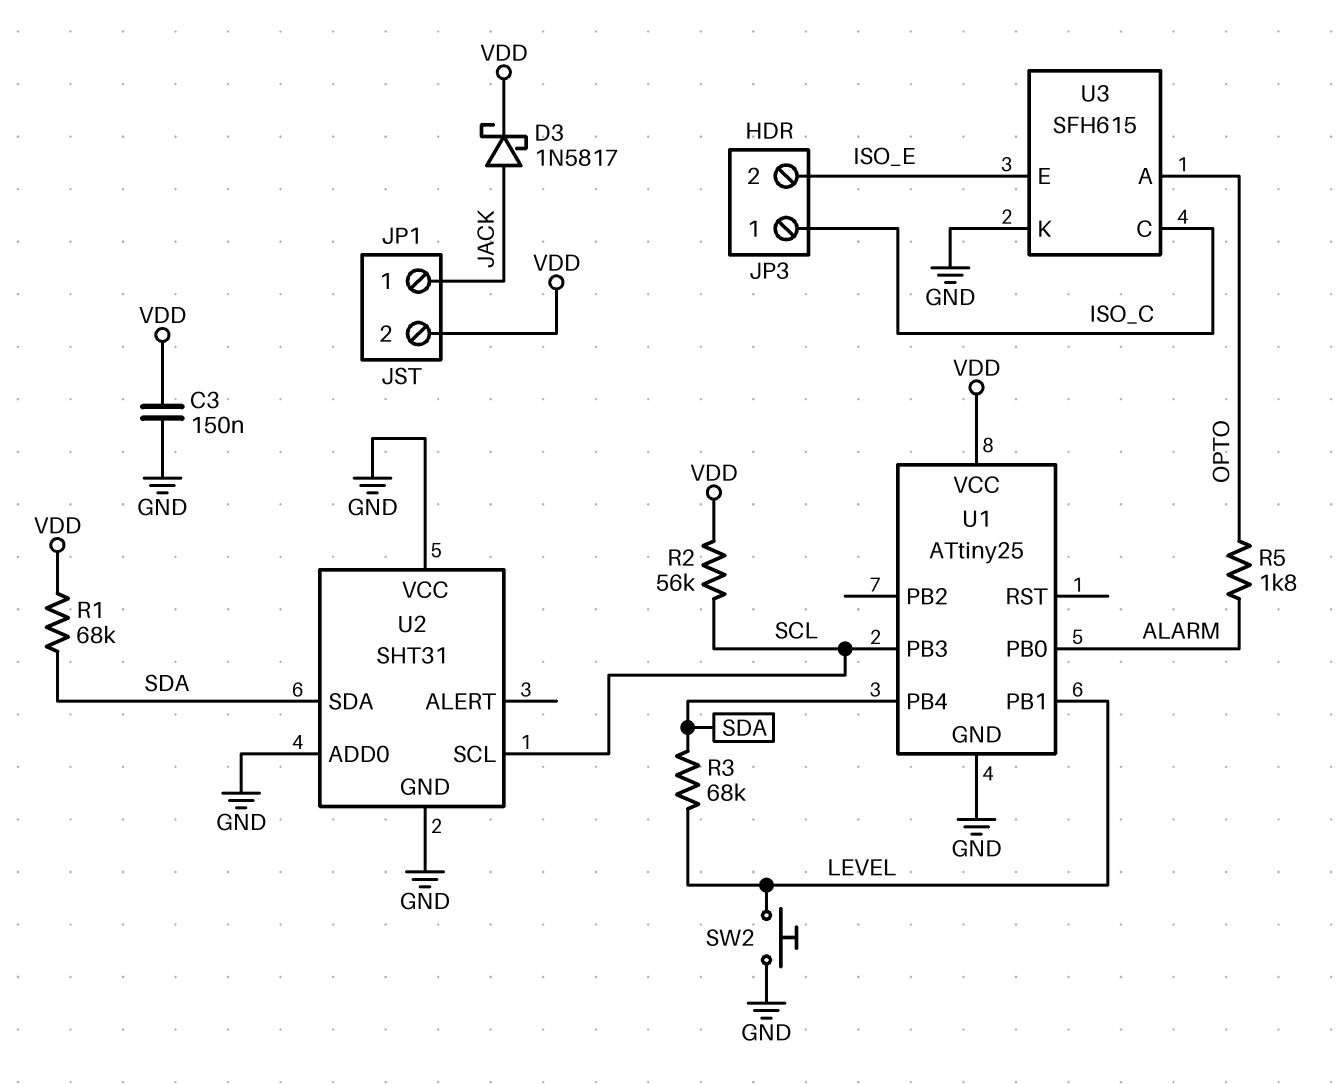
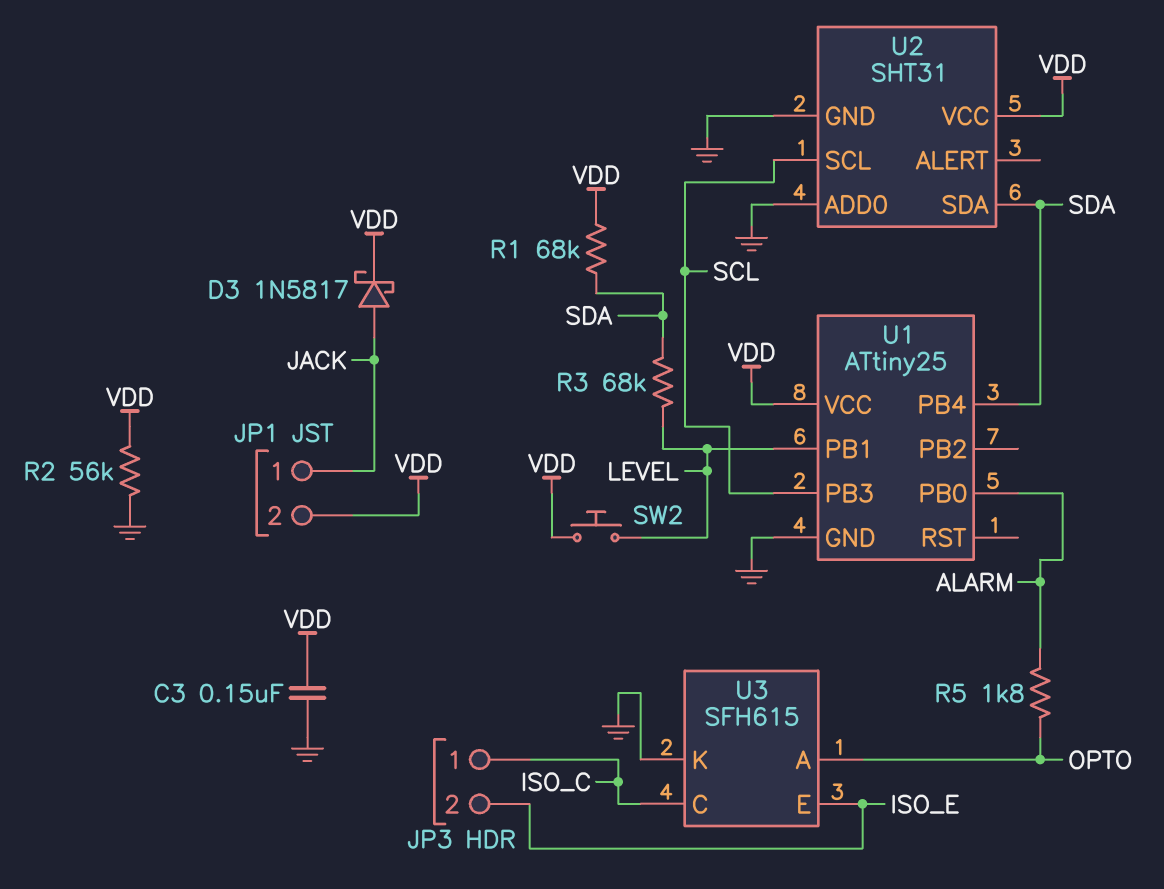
R2: 56k (SCL, VDD) -> 56k (GND, VDD)
SW2: button (GND, LEVEL) -> button (LEVEL, VDD)
U2 pin VCC: GND -> VDD

